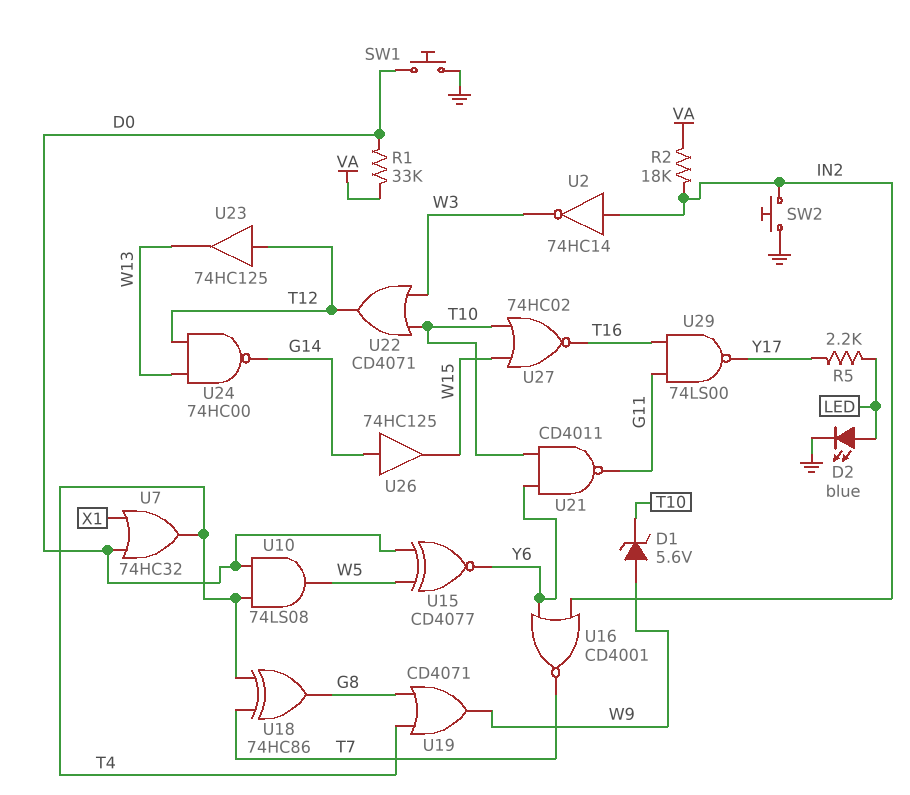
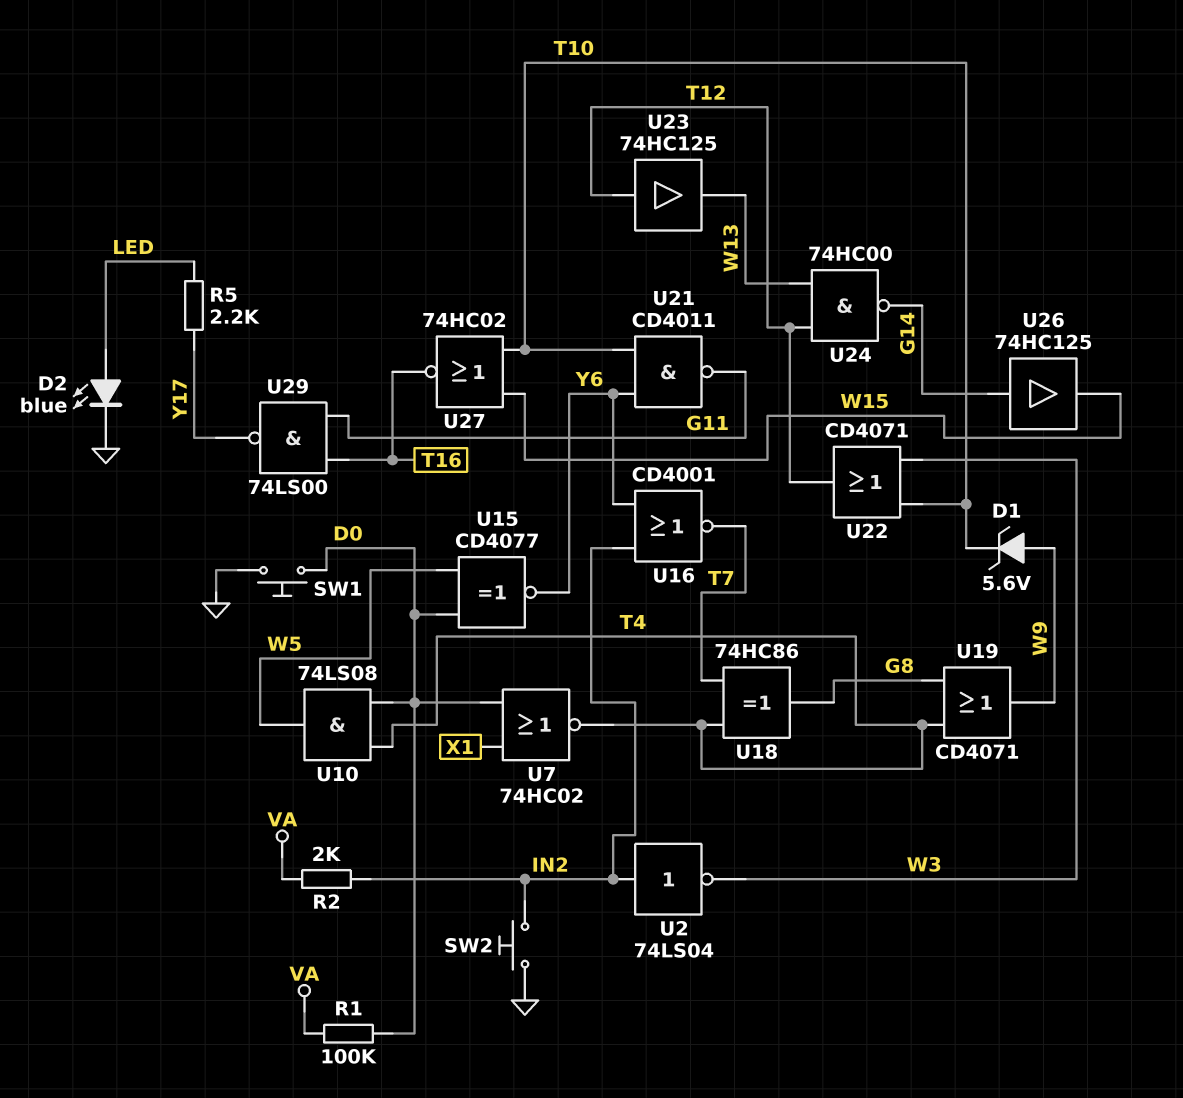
R1: 33k (D0, VA) -> 100k (D0, VA)
R2: 18k (IN2, VA) -> 2k (IN2, VA)
U2: NOT 74HC14 (in IN2, out W3) -> NOT 74LS04 (in IN2, out W3)
U7: OR 74HC32 (in D0, in X1, out T4) -> NOR 74HC02 (in D0, in X1, out T4)

